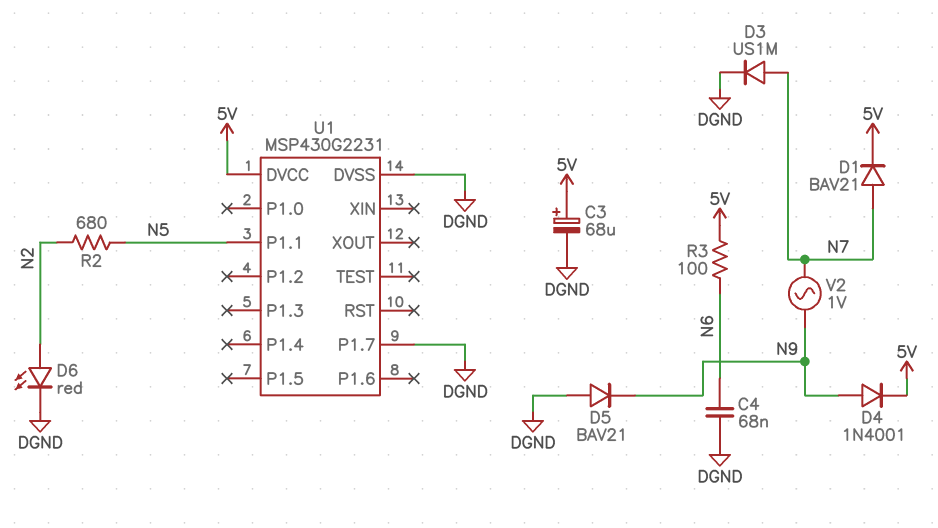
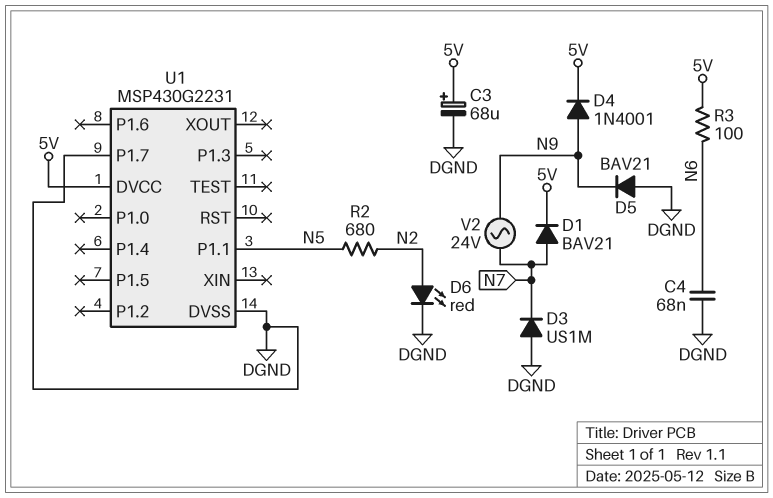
D3: diode US1M (A N7, K DGND) -> diode US1M (A DGND, K N7)
V2: AC 1V (N7, N9) -> AC 24V (N7, N9)

